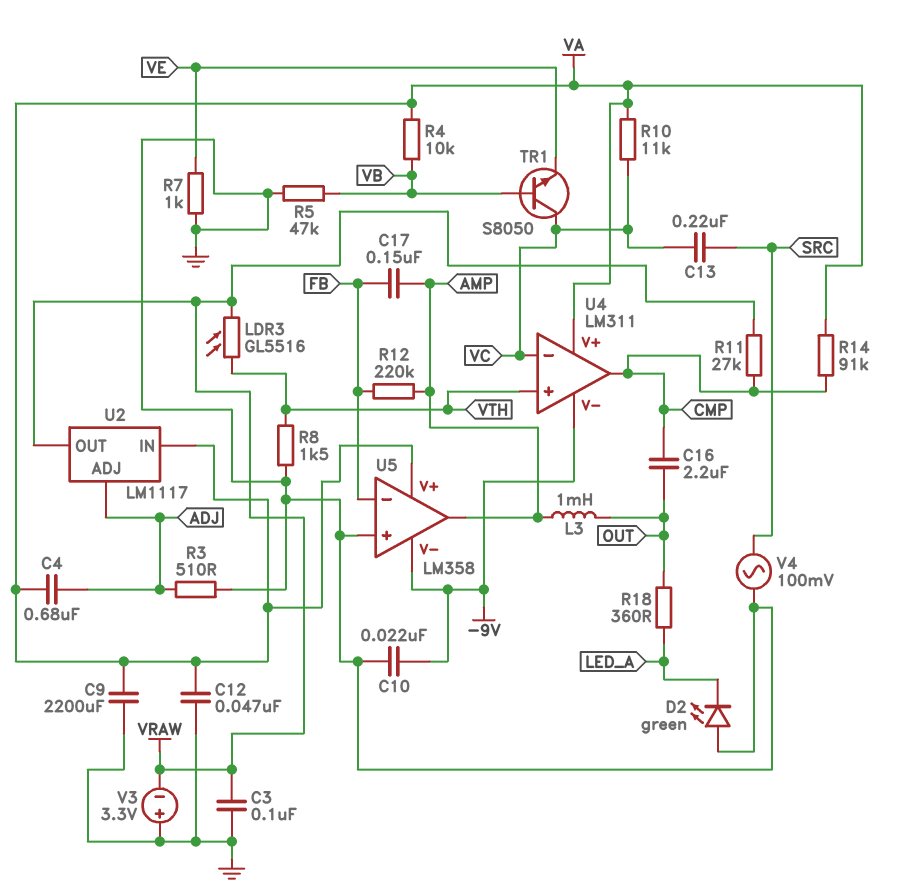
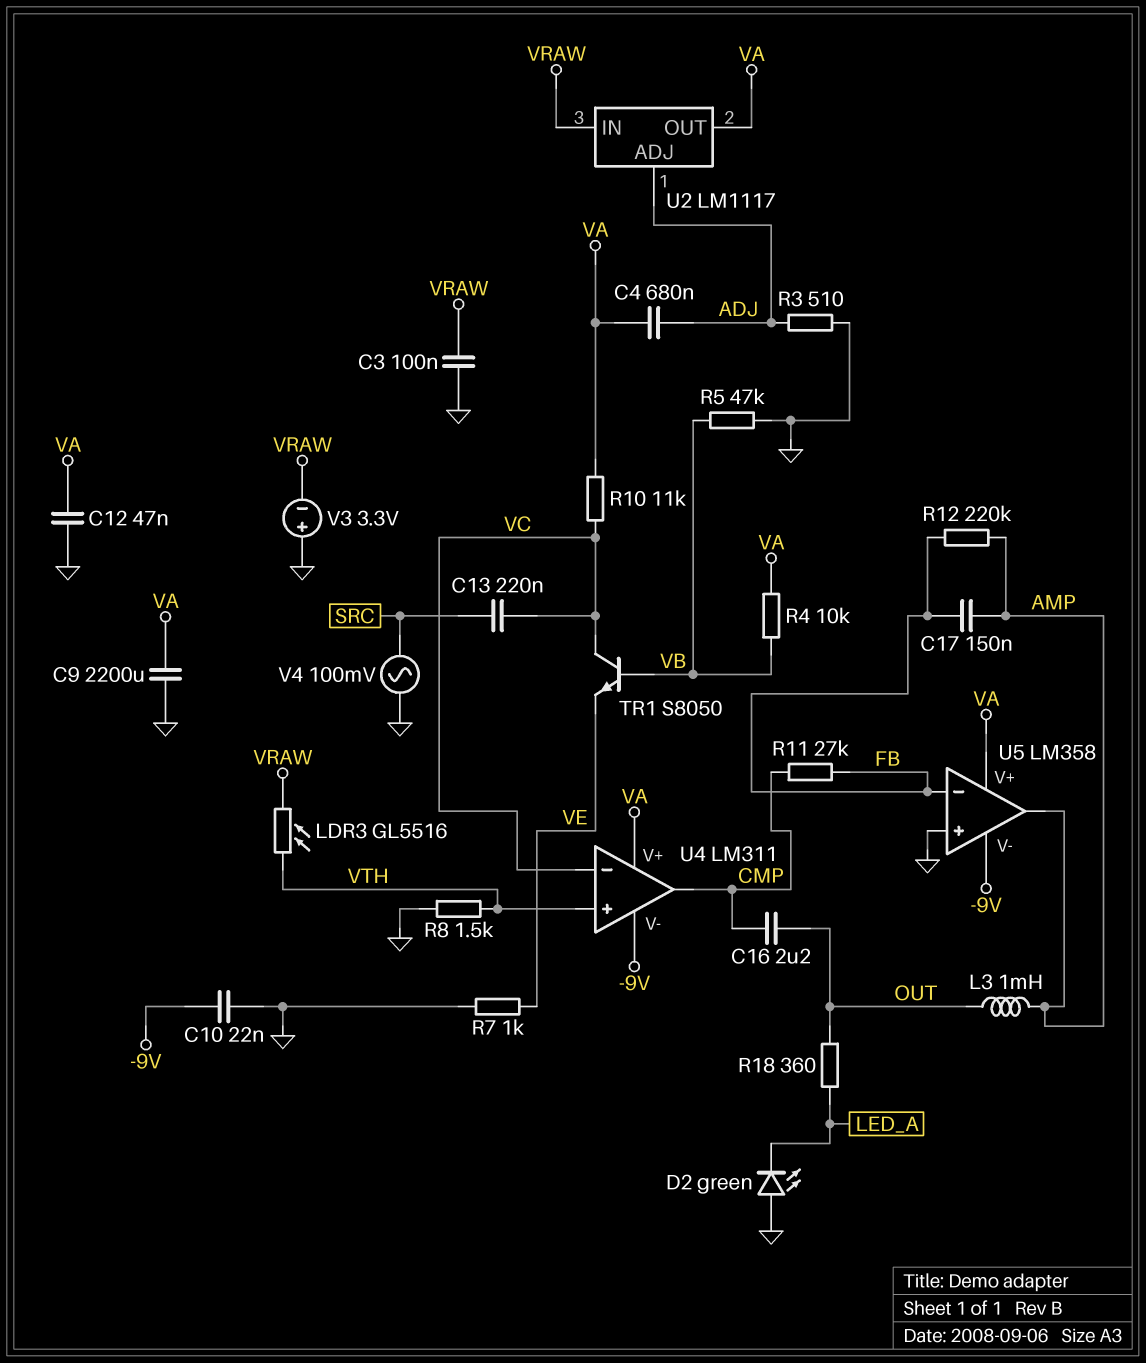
R11: 27k (CMP, VRAW) -> 27k (CMP, FB)
R14: 91k (CMP, VA) -> none
U2 pin IN: VA -> VRAW
U2 pin OUT: VRAW -> VA

